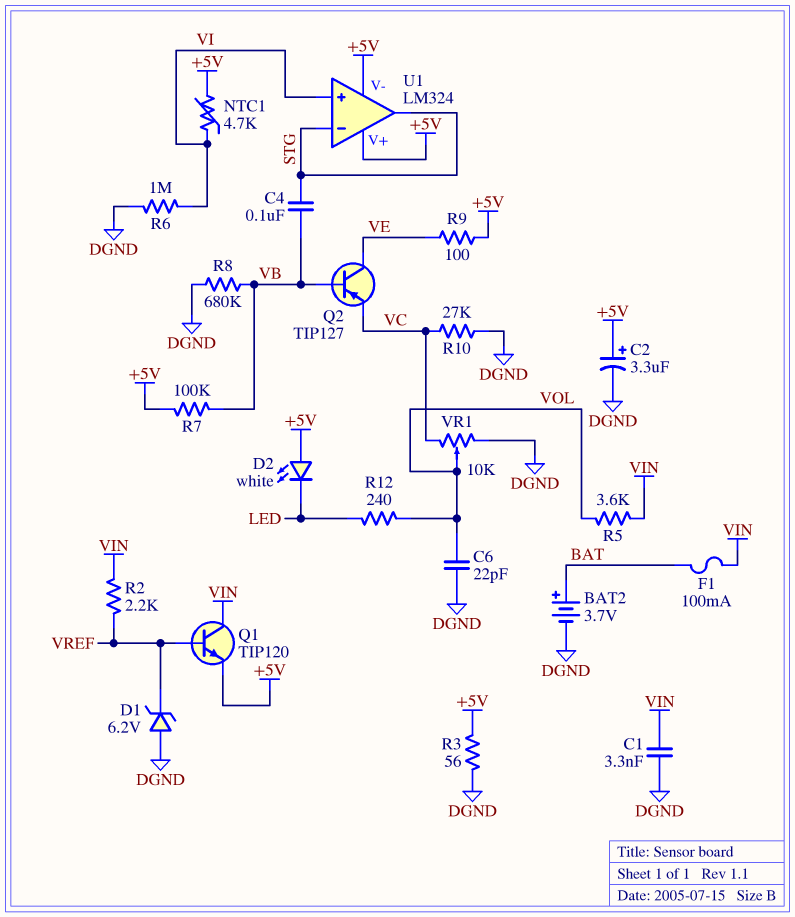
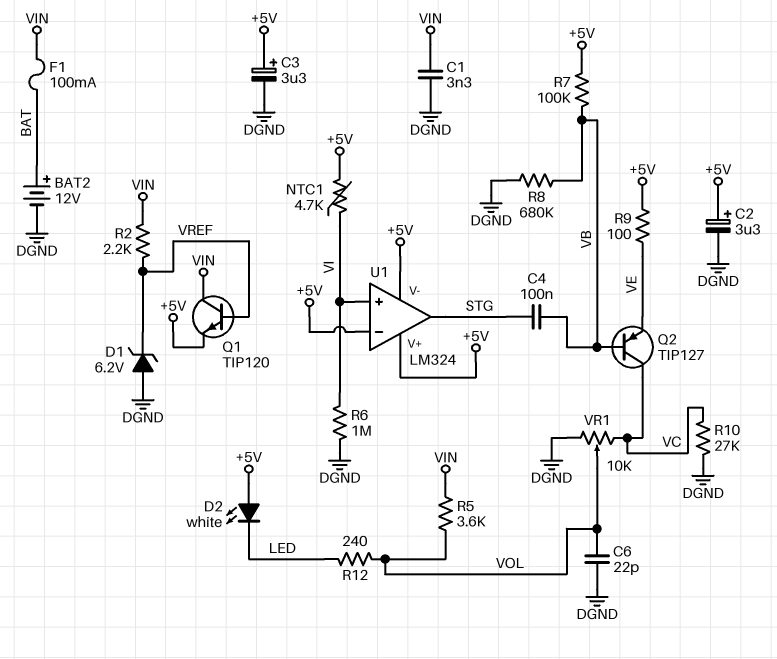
BAT2: 3.7V (plus BAT, minus DGND) -> 12V (plus BAT, minus DGND)
C3: none -> 3.3uF (plus +5V, minus DGND)
Q2: PNP TIP127 (B VB, C VE, E VC) -> PNP TIP127 (B VB, C VC, E VE)
R3: 56 (+5V, DGND) -> none
U1 pin in-: STG -> +5V

